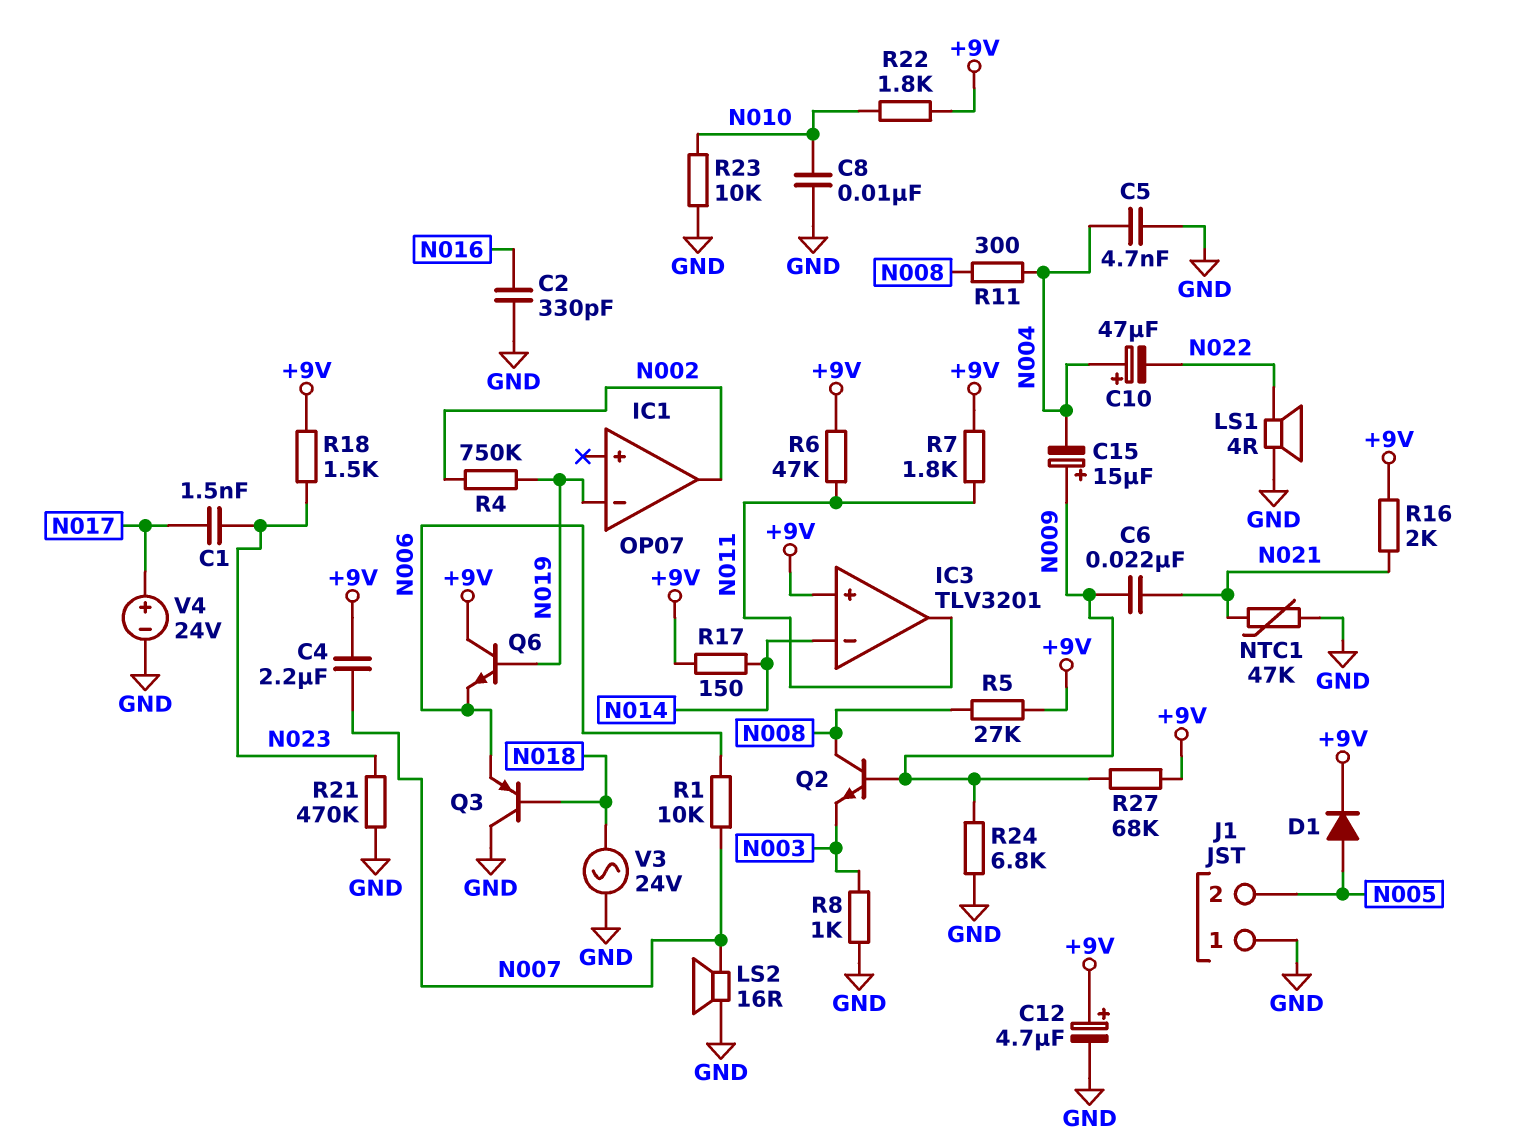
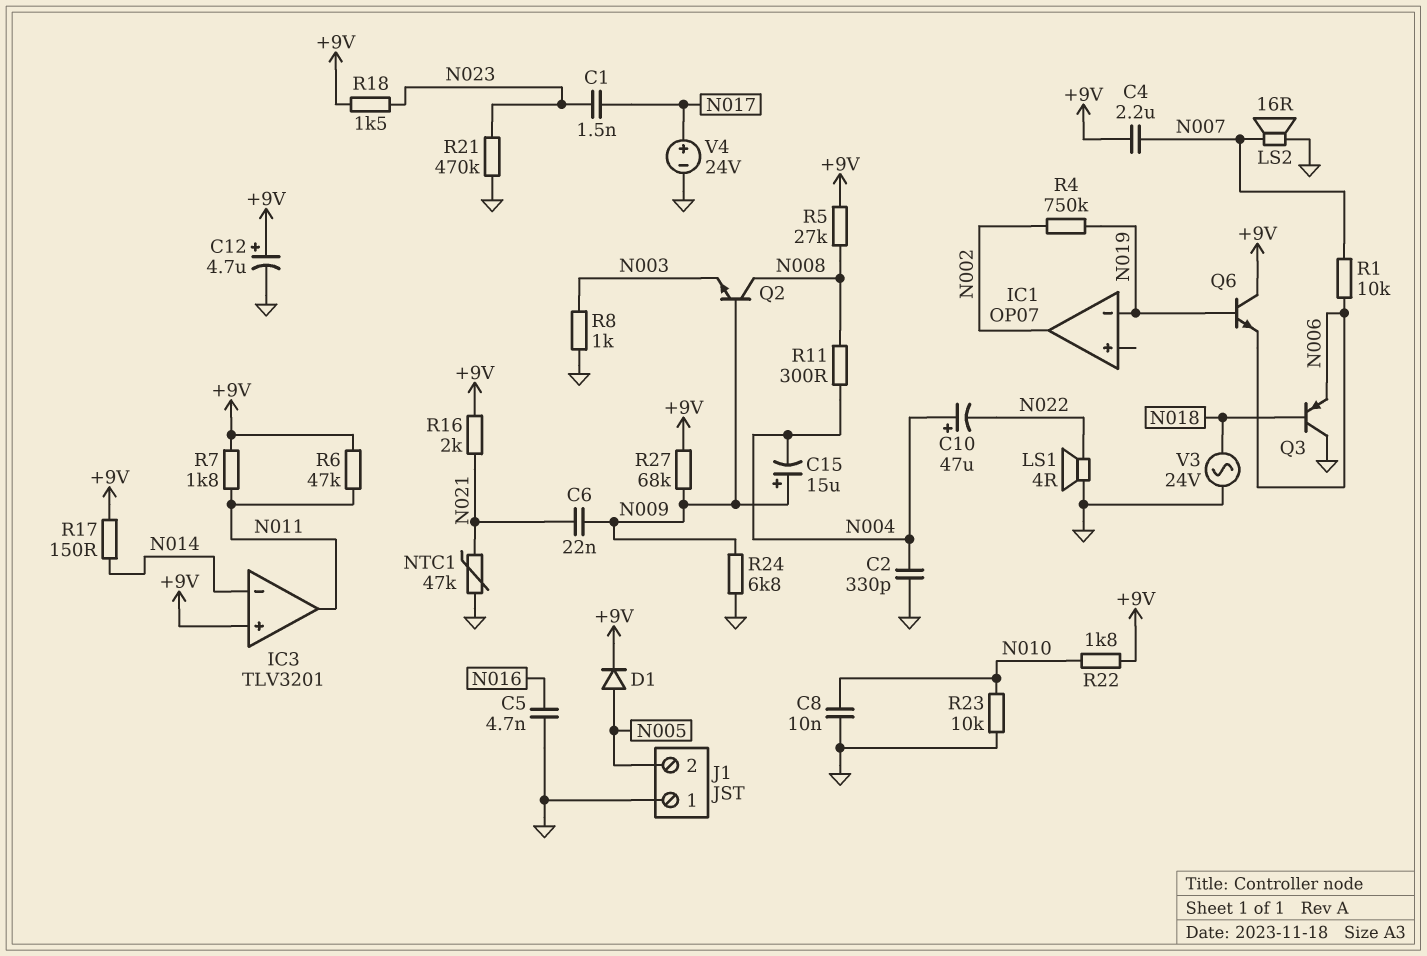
C2: 330pF (GND, N016) -> 330pF (GND, N004)
C5: 4.7nF (GND, N004) -> 4.7nF (GND, N016)

